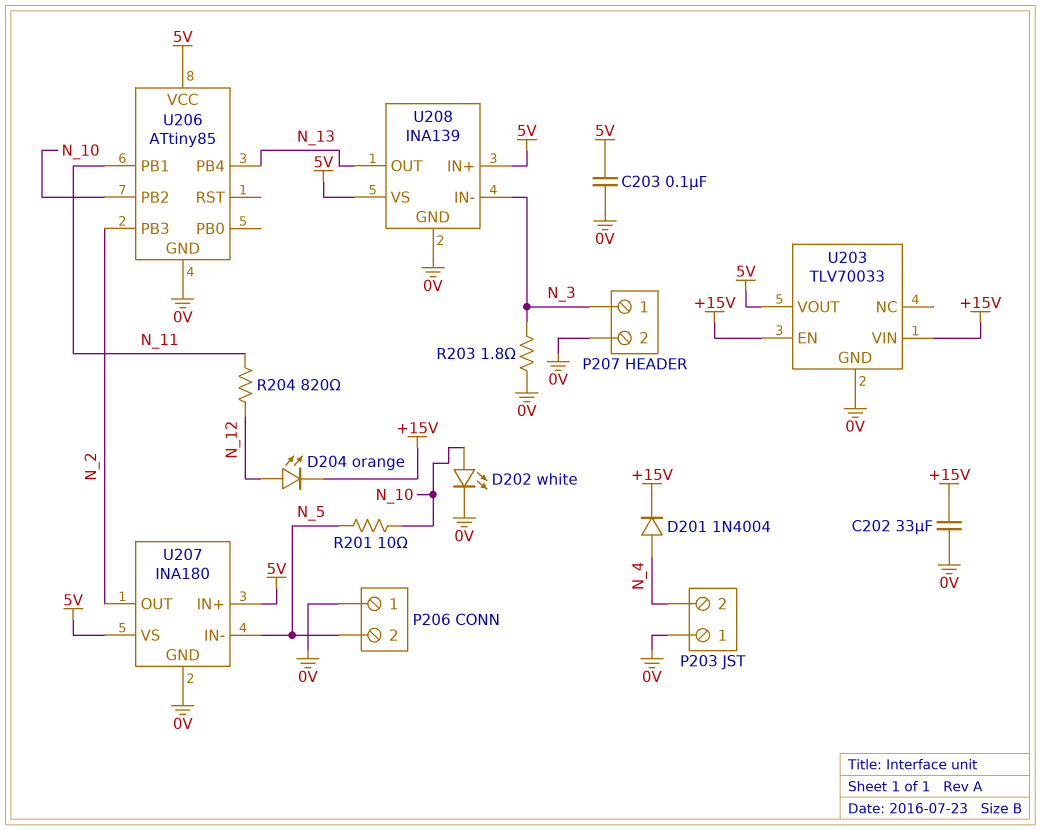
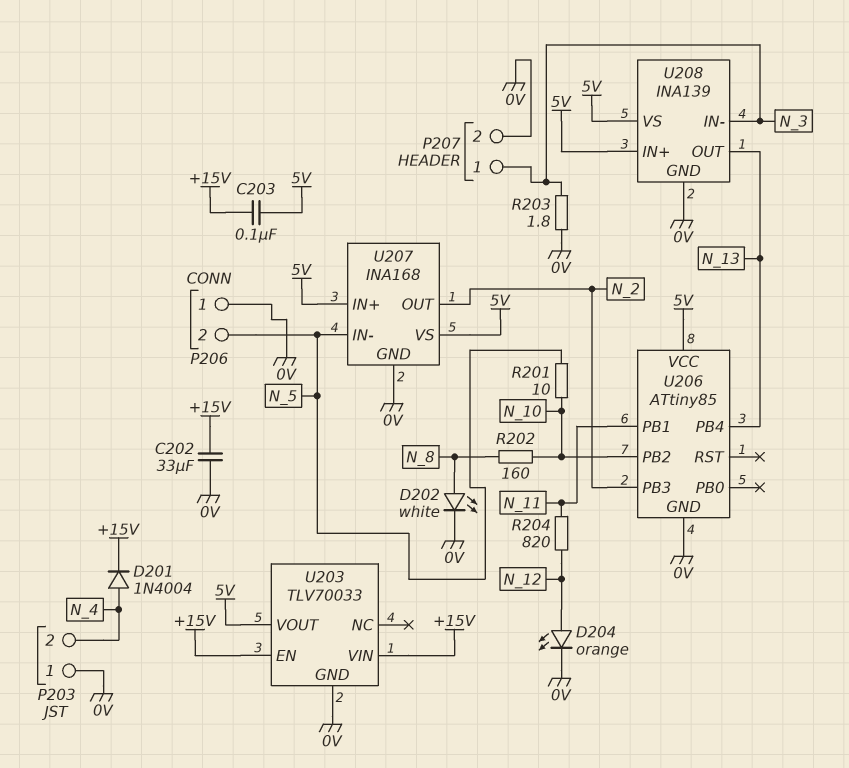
C203: 100nF (0V, 5V) -> 100nF (+15V, 5V)
D202: LED white (A N_10, K 0V) -> LED white (A N_8, K 0V)
D204: LED orange (A N_12, K +15V) -> LED orange (A N_12, K 0V)
R202: none -> 160 (N_8, N_10)
U207: INA180 -> INA168

